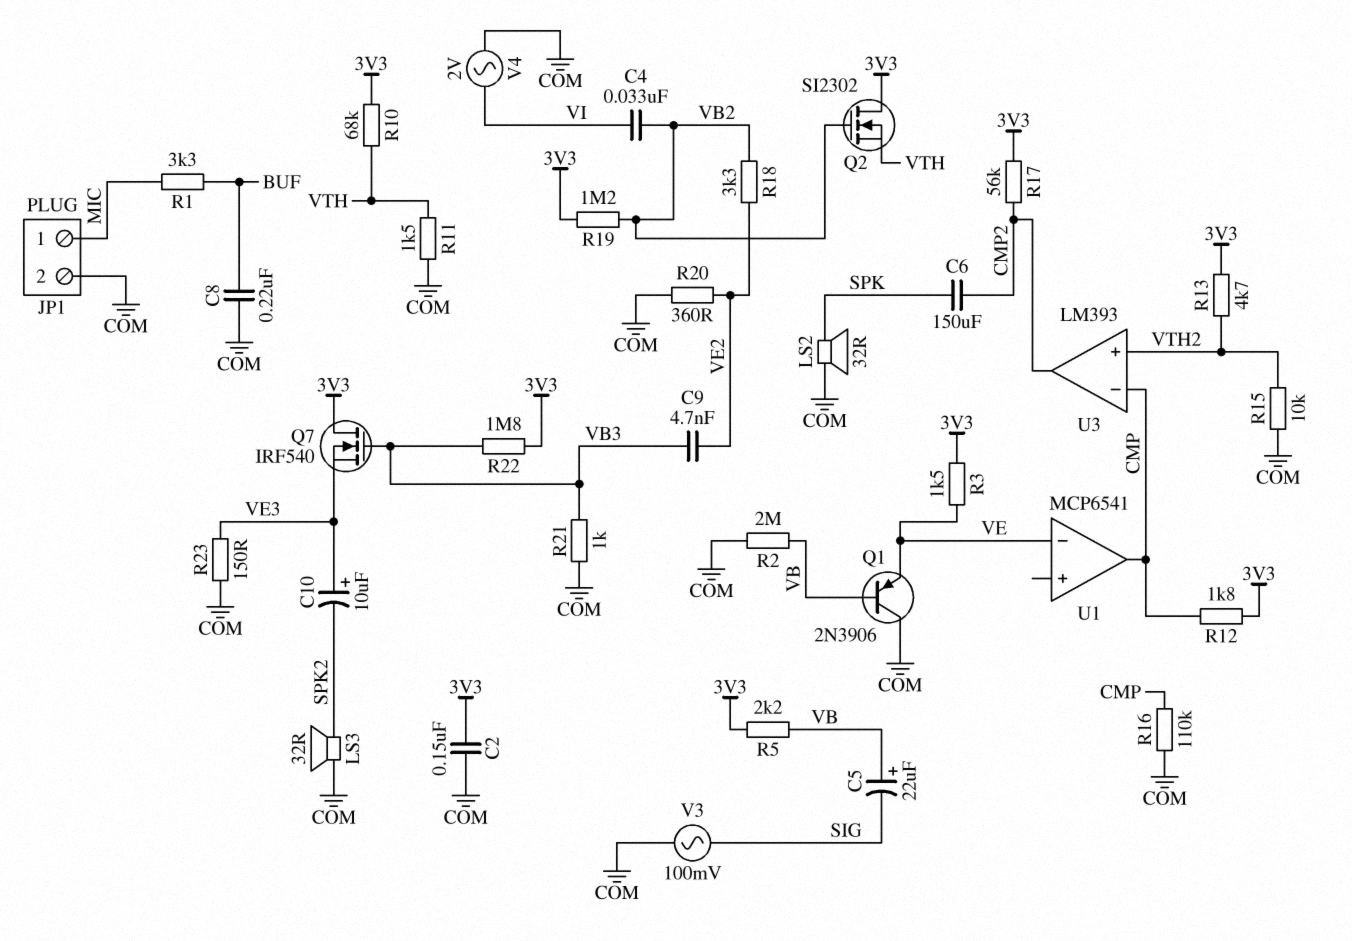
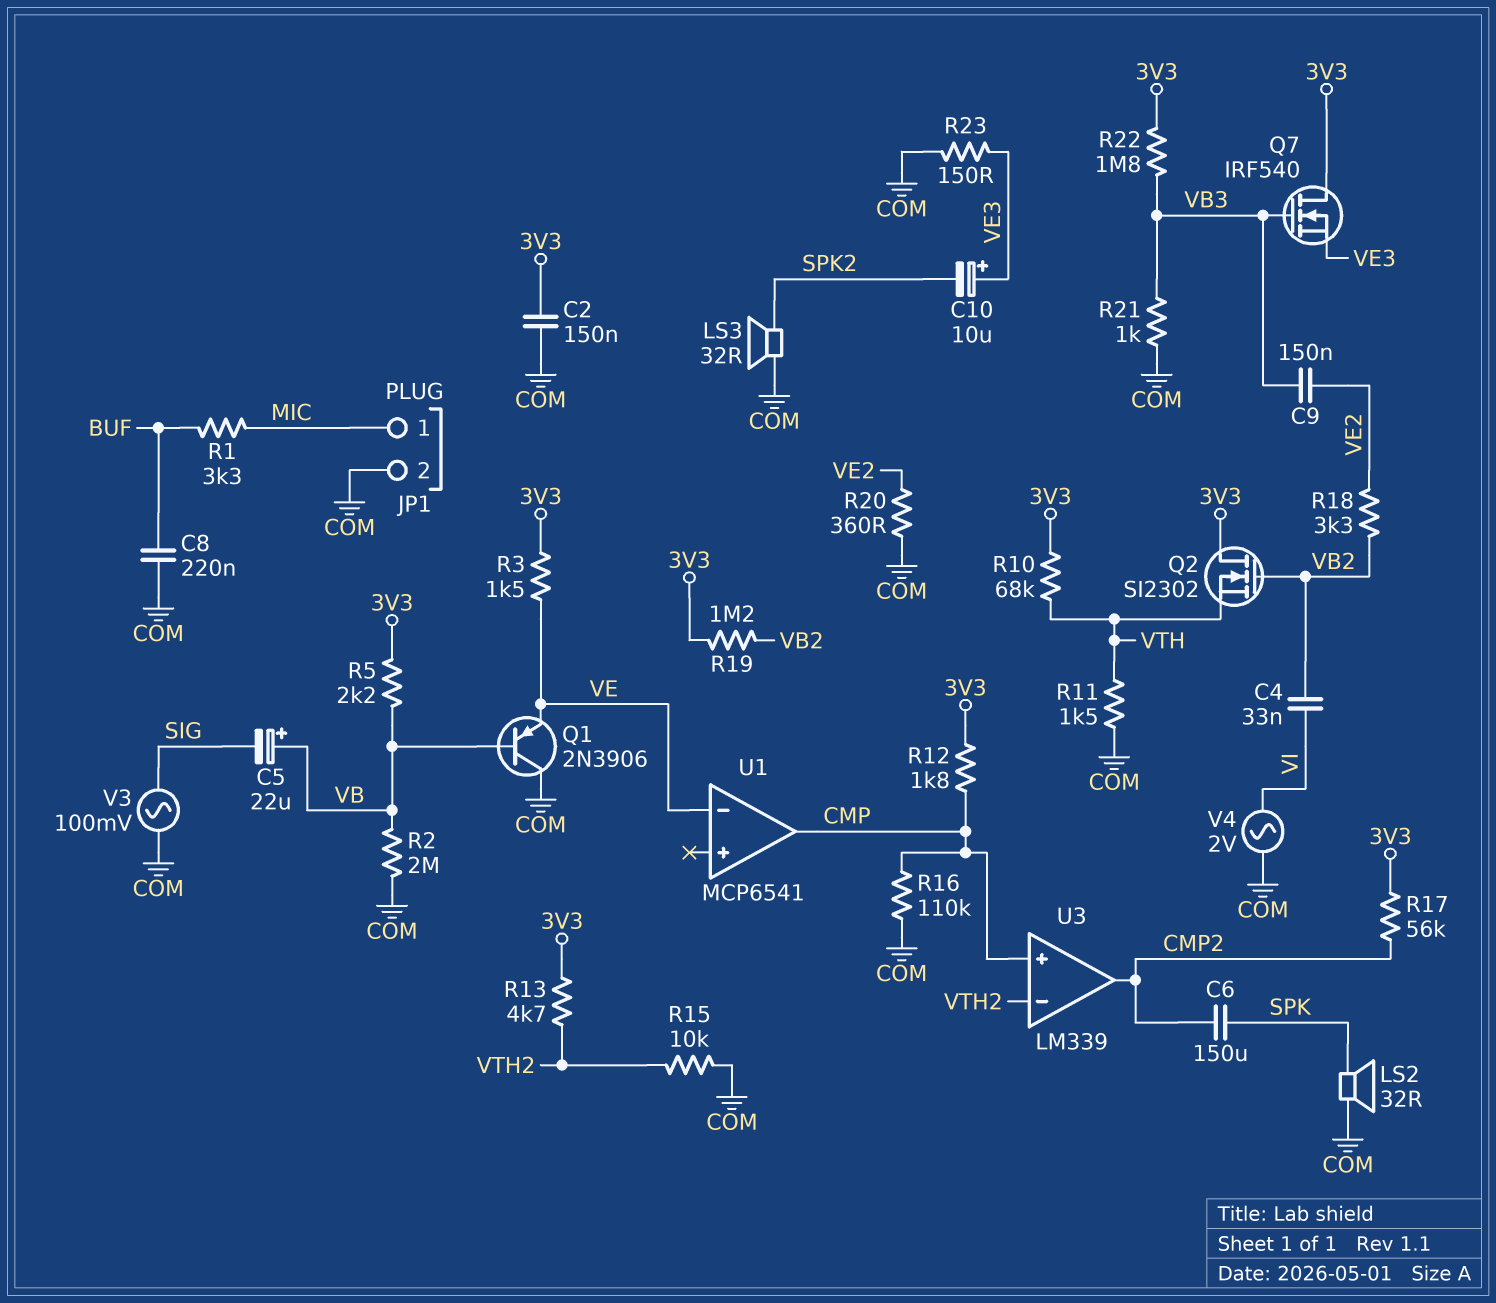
C9: 4.7nF (VB3, VE2) -> 150nF (VB3, VE2)
U3: LM393 -> LM339
U3 pin in+: VTH2 -> CMP
U3 pin in-: CMP -> VTH2

